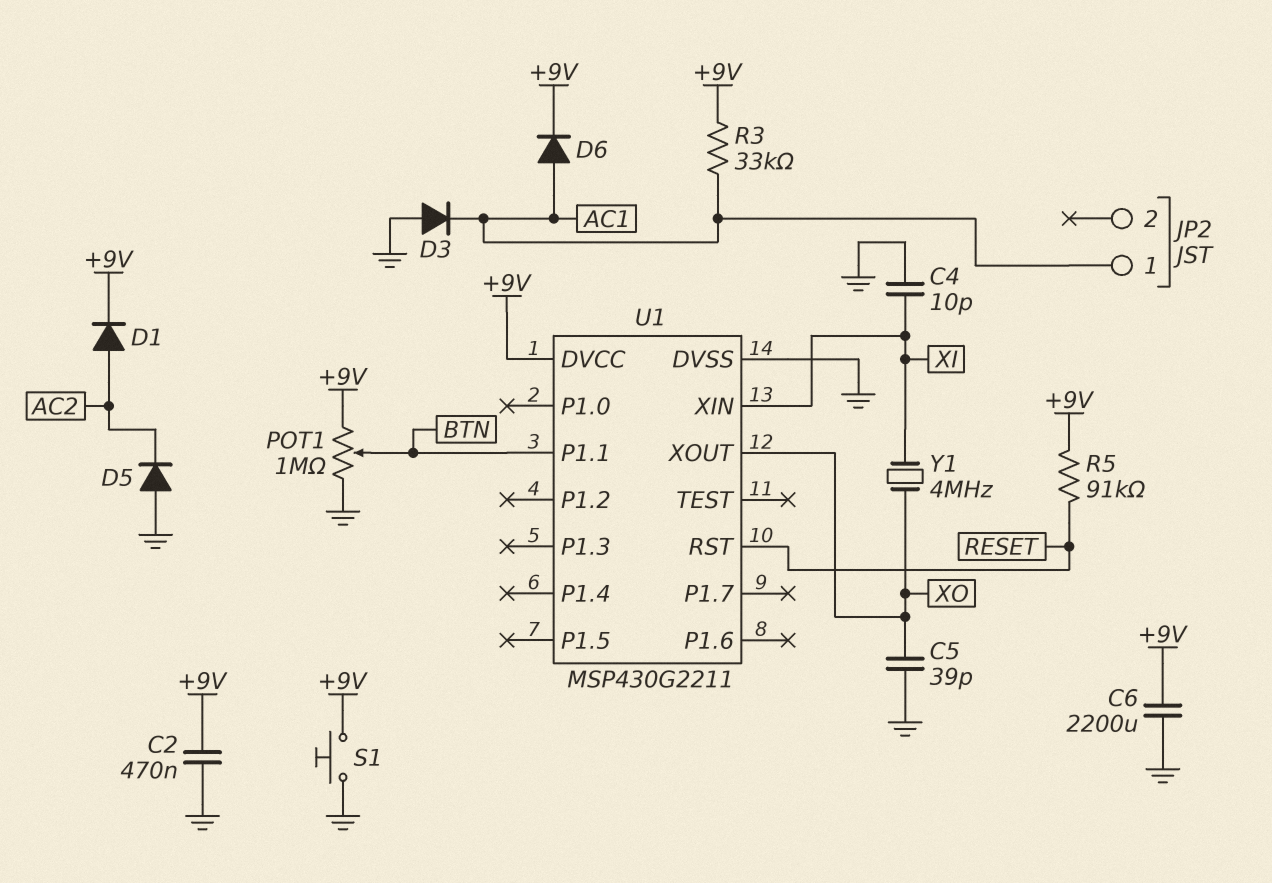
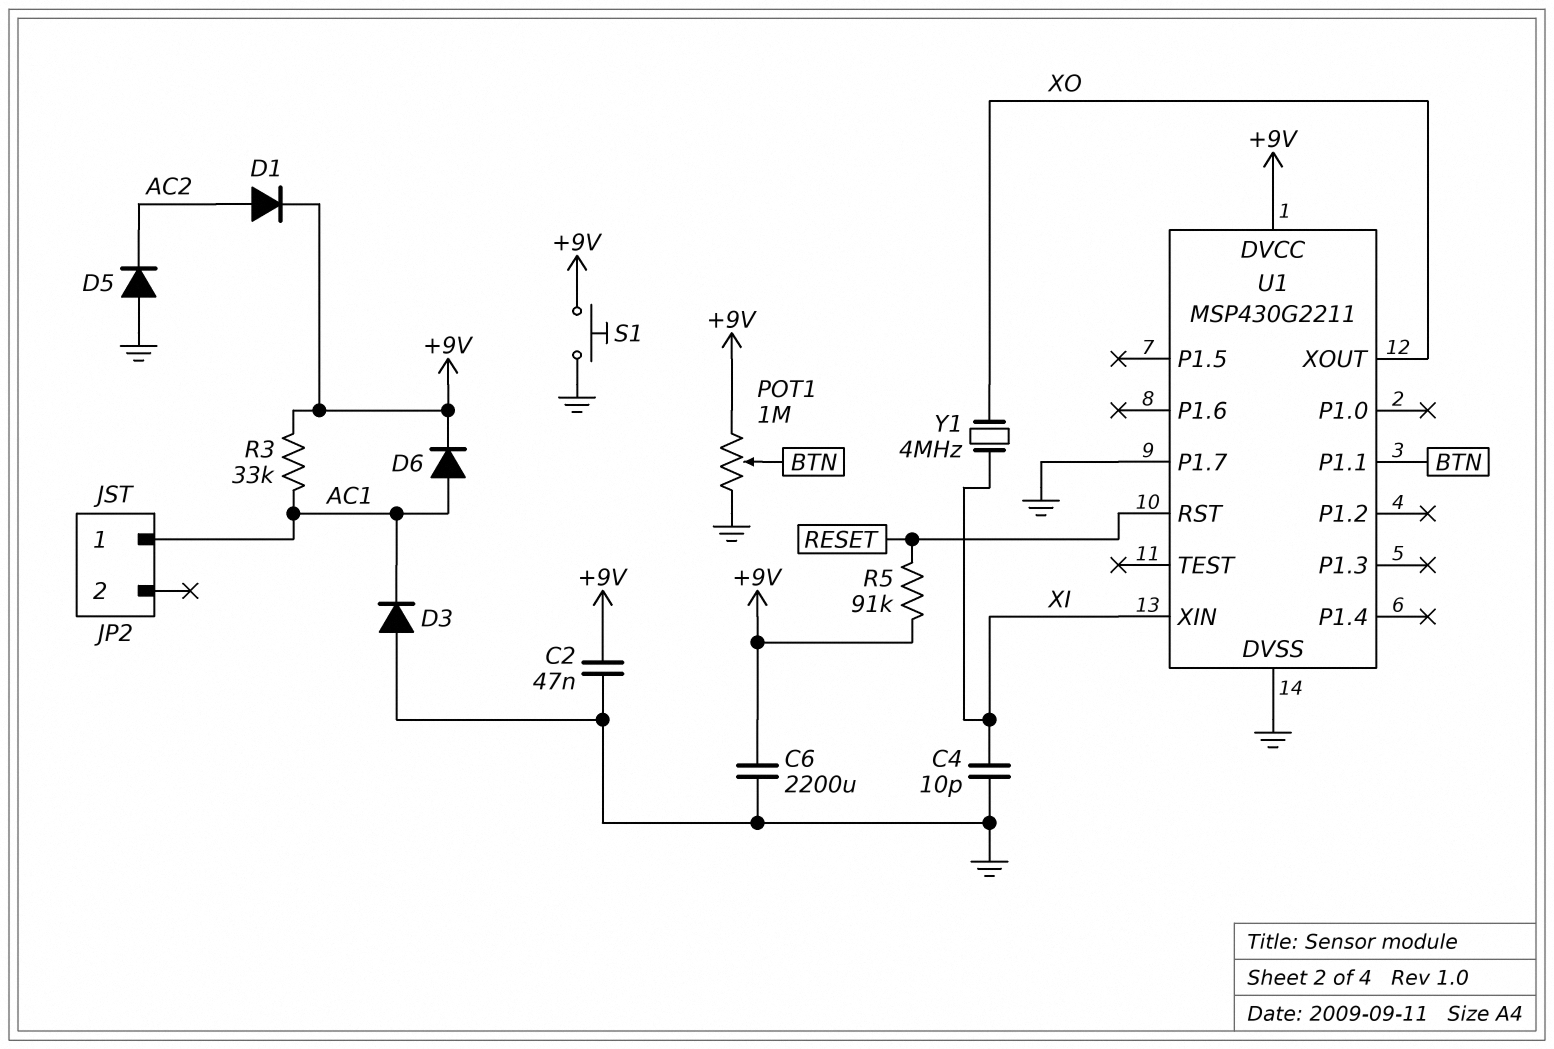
C2: 470nF (+9V, GND) -> 47nF (+9V, GND)
C5: 39pF (GND, XO) -> none
U1 pin P1.7: none -> GND

